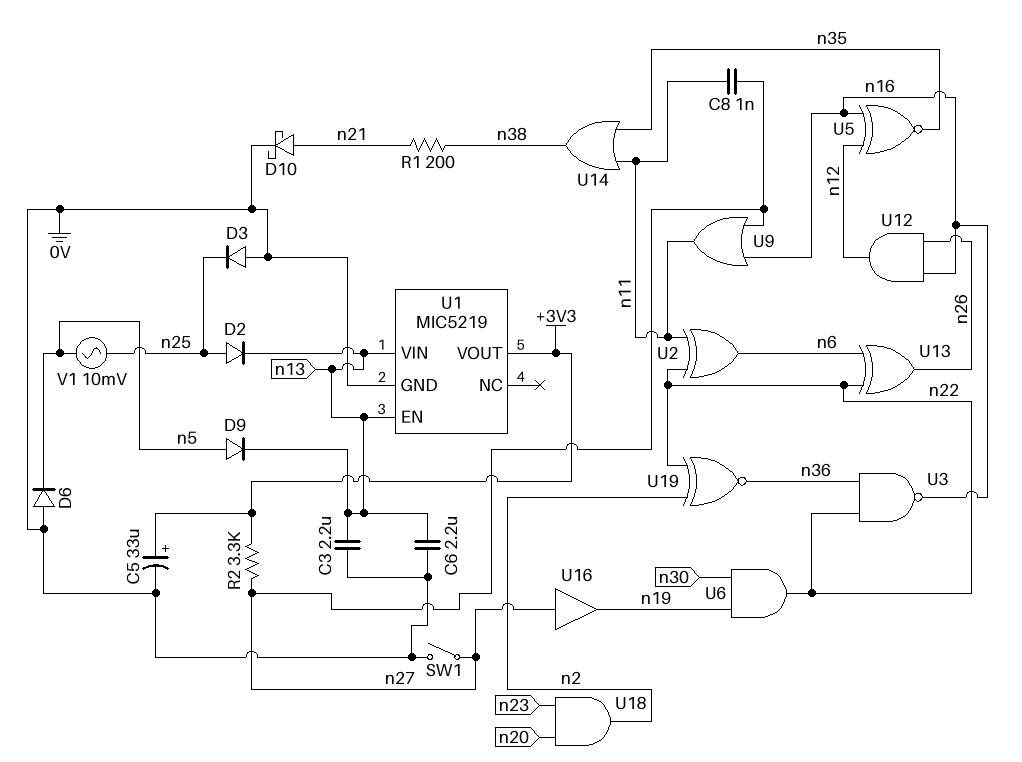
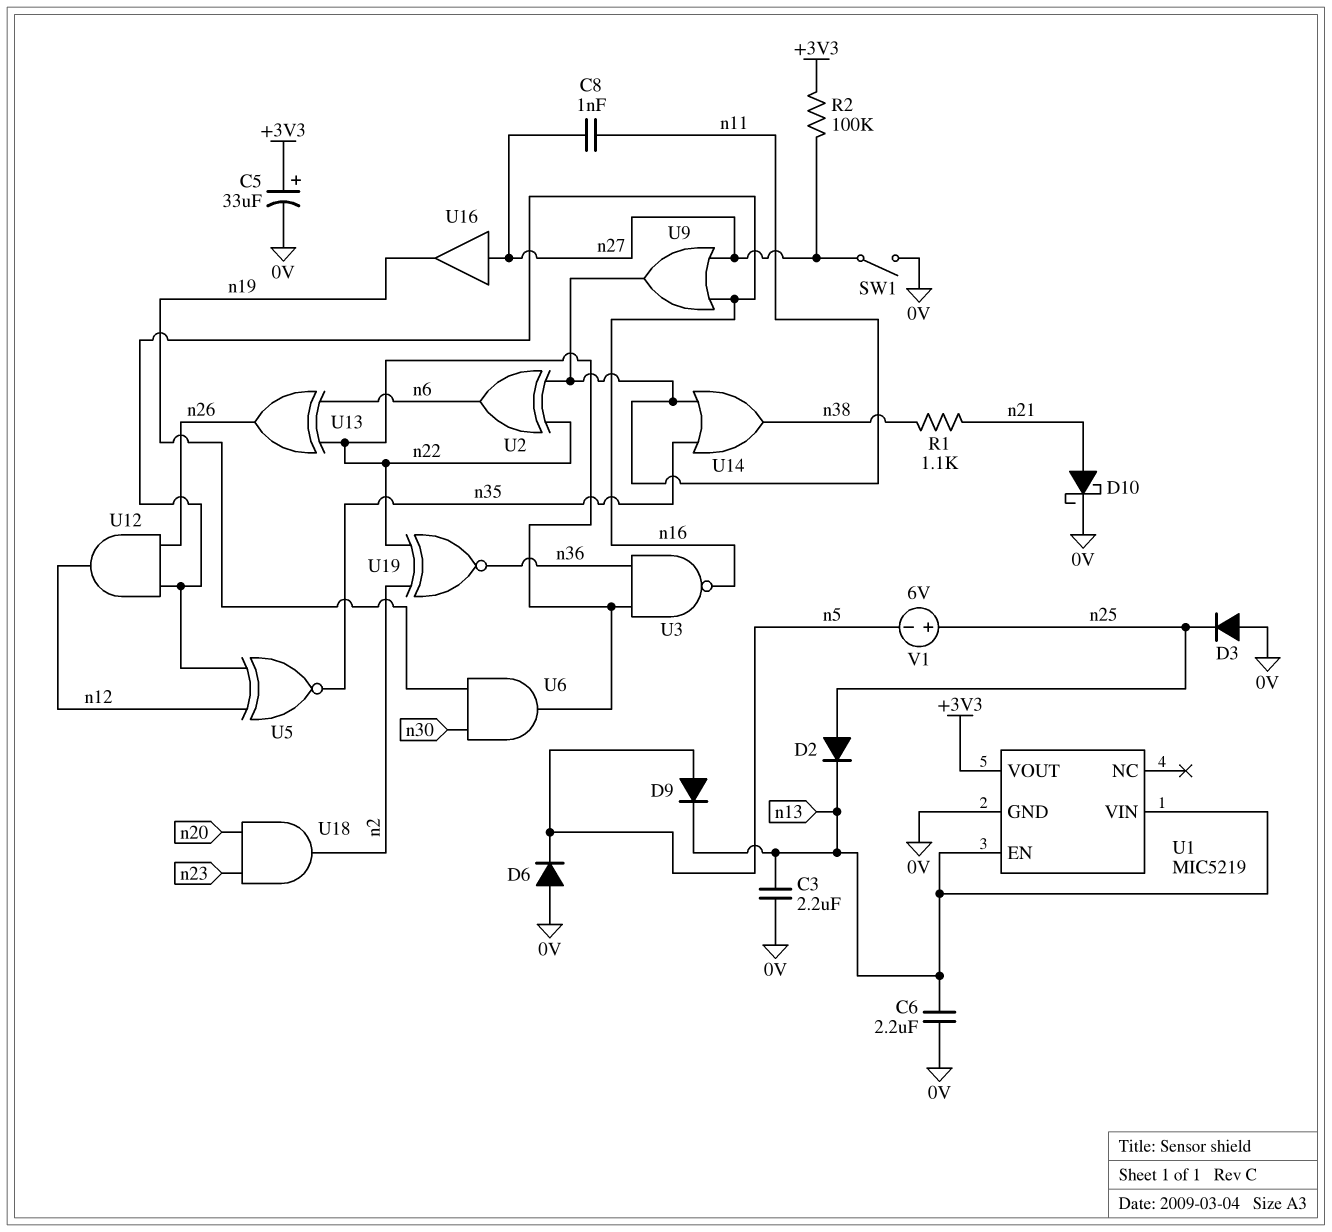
R1: 200 (n21, n38) -> 1.1k (n21, n38)
R2: 3.3k (+3V3, n27) -> 100k (+3V3, n27)
V1: AC 10mV (n5, n25) -> 6V (plus n25, minus n5)

